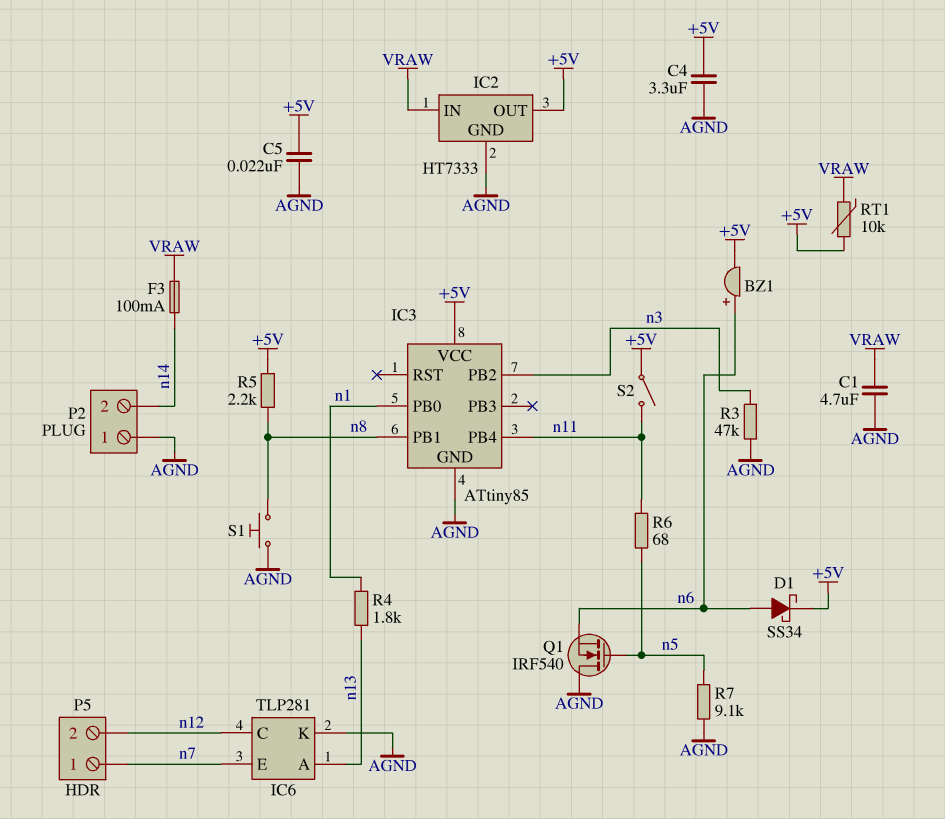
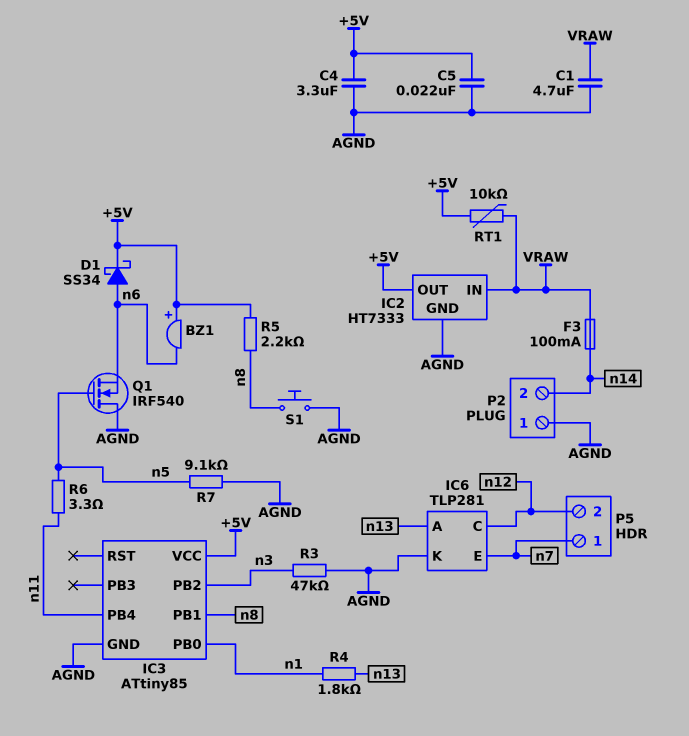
BZ1: buzzer (plus n6, minus +5V) -> buzzer (plus +5V, minus n6)
R6: 68 (n5, n11) -> 3.3 (n5, n11)
S2: switch (+5V, n11) -> none

